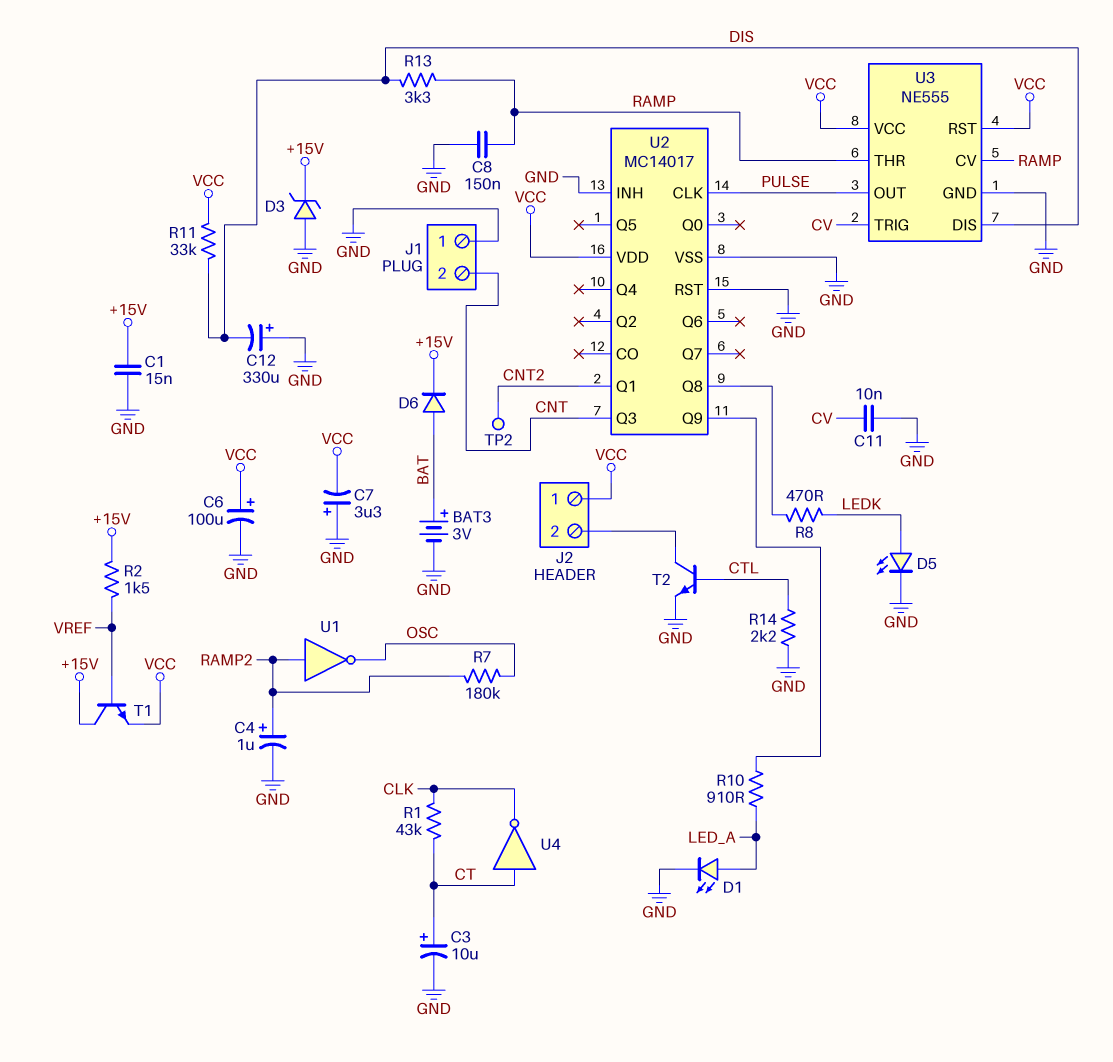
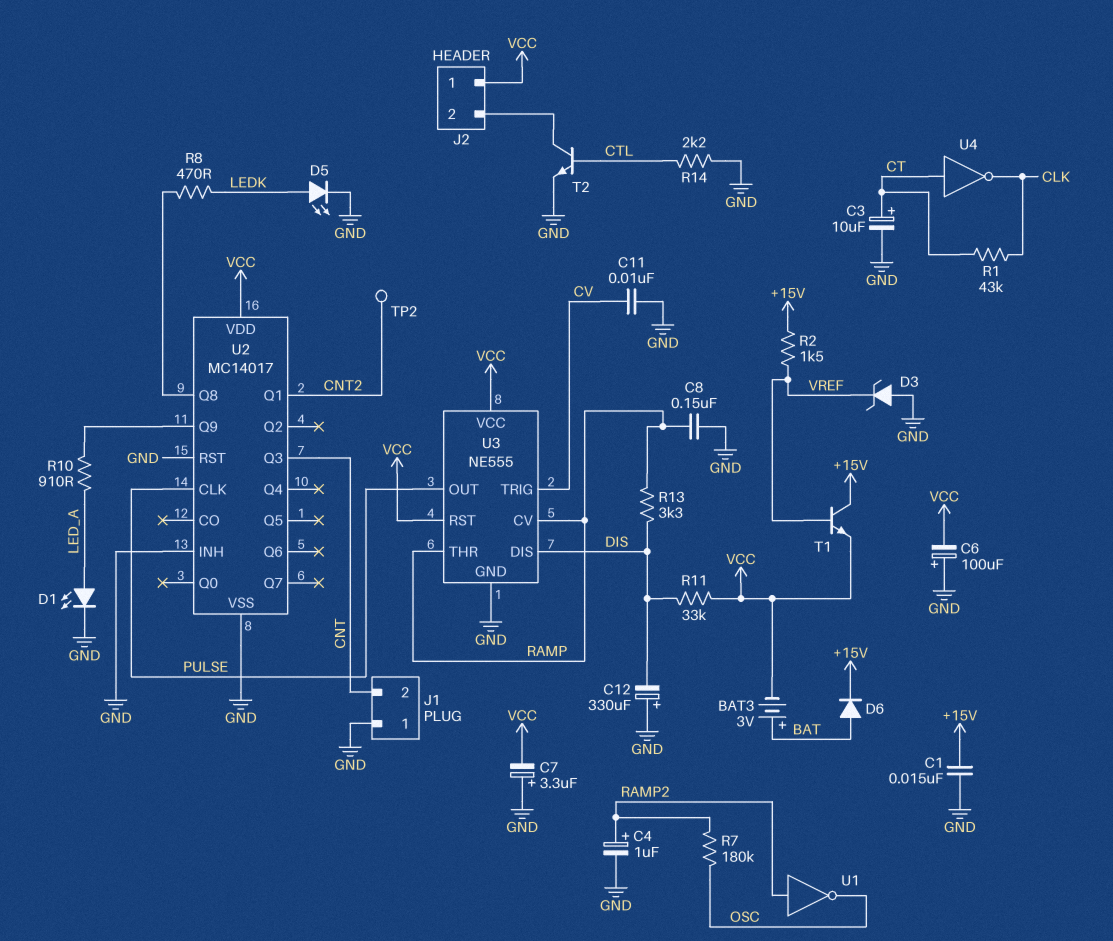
BAT3: 3V (plus BAT, minus GND) -> 3V (plus BAT, minus VCC)
C6: 100uF (plus VCC, minus GND) -> 100uF (plus GND, minus VCC)
D3: zener (A GND, K +15V) -> zener (A GND, K VREF)

